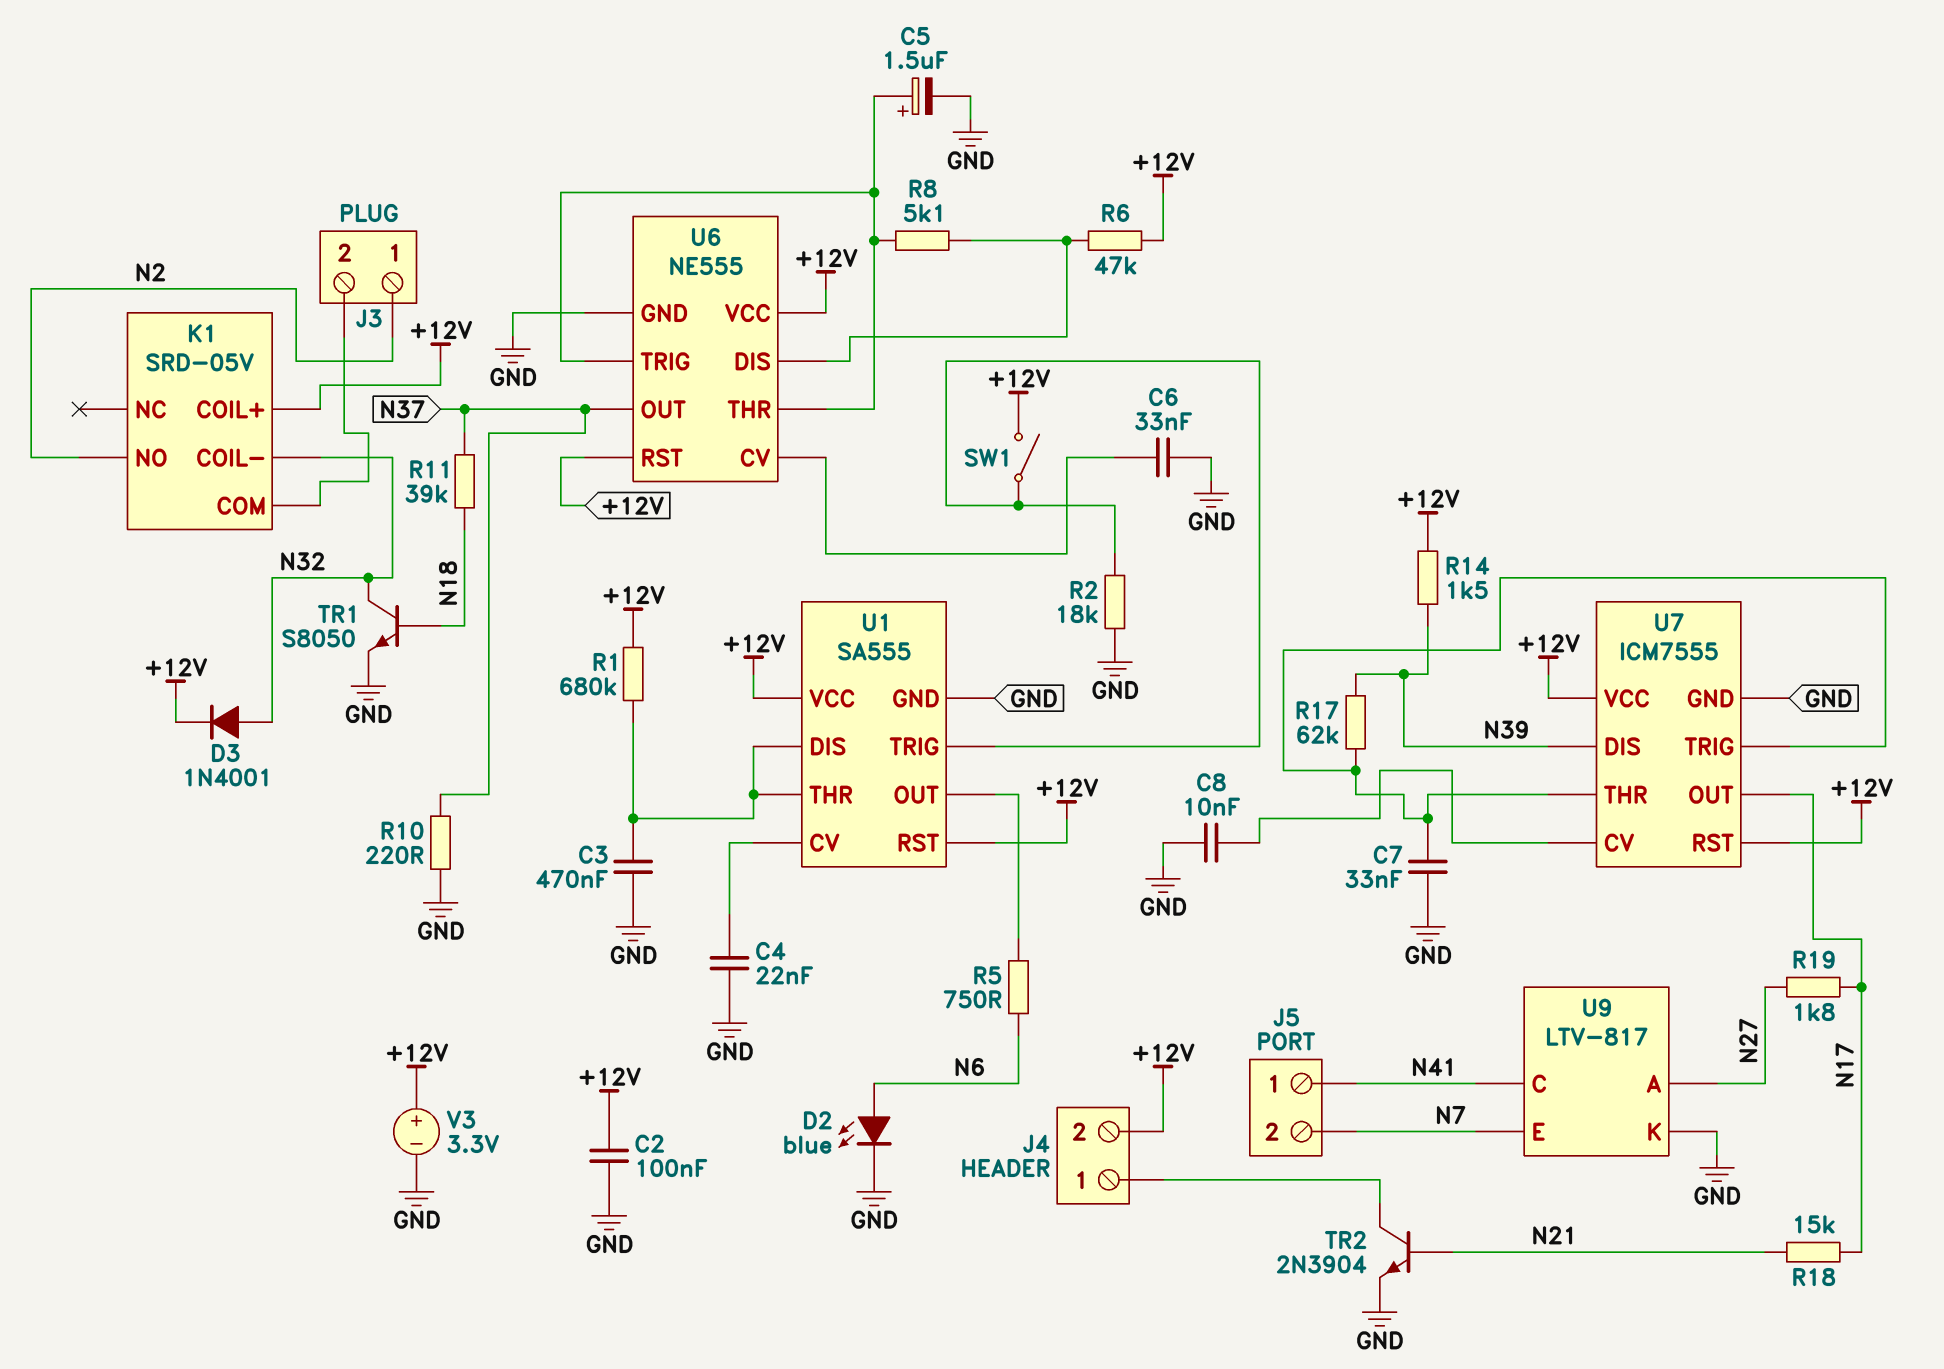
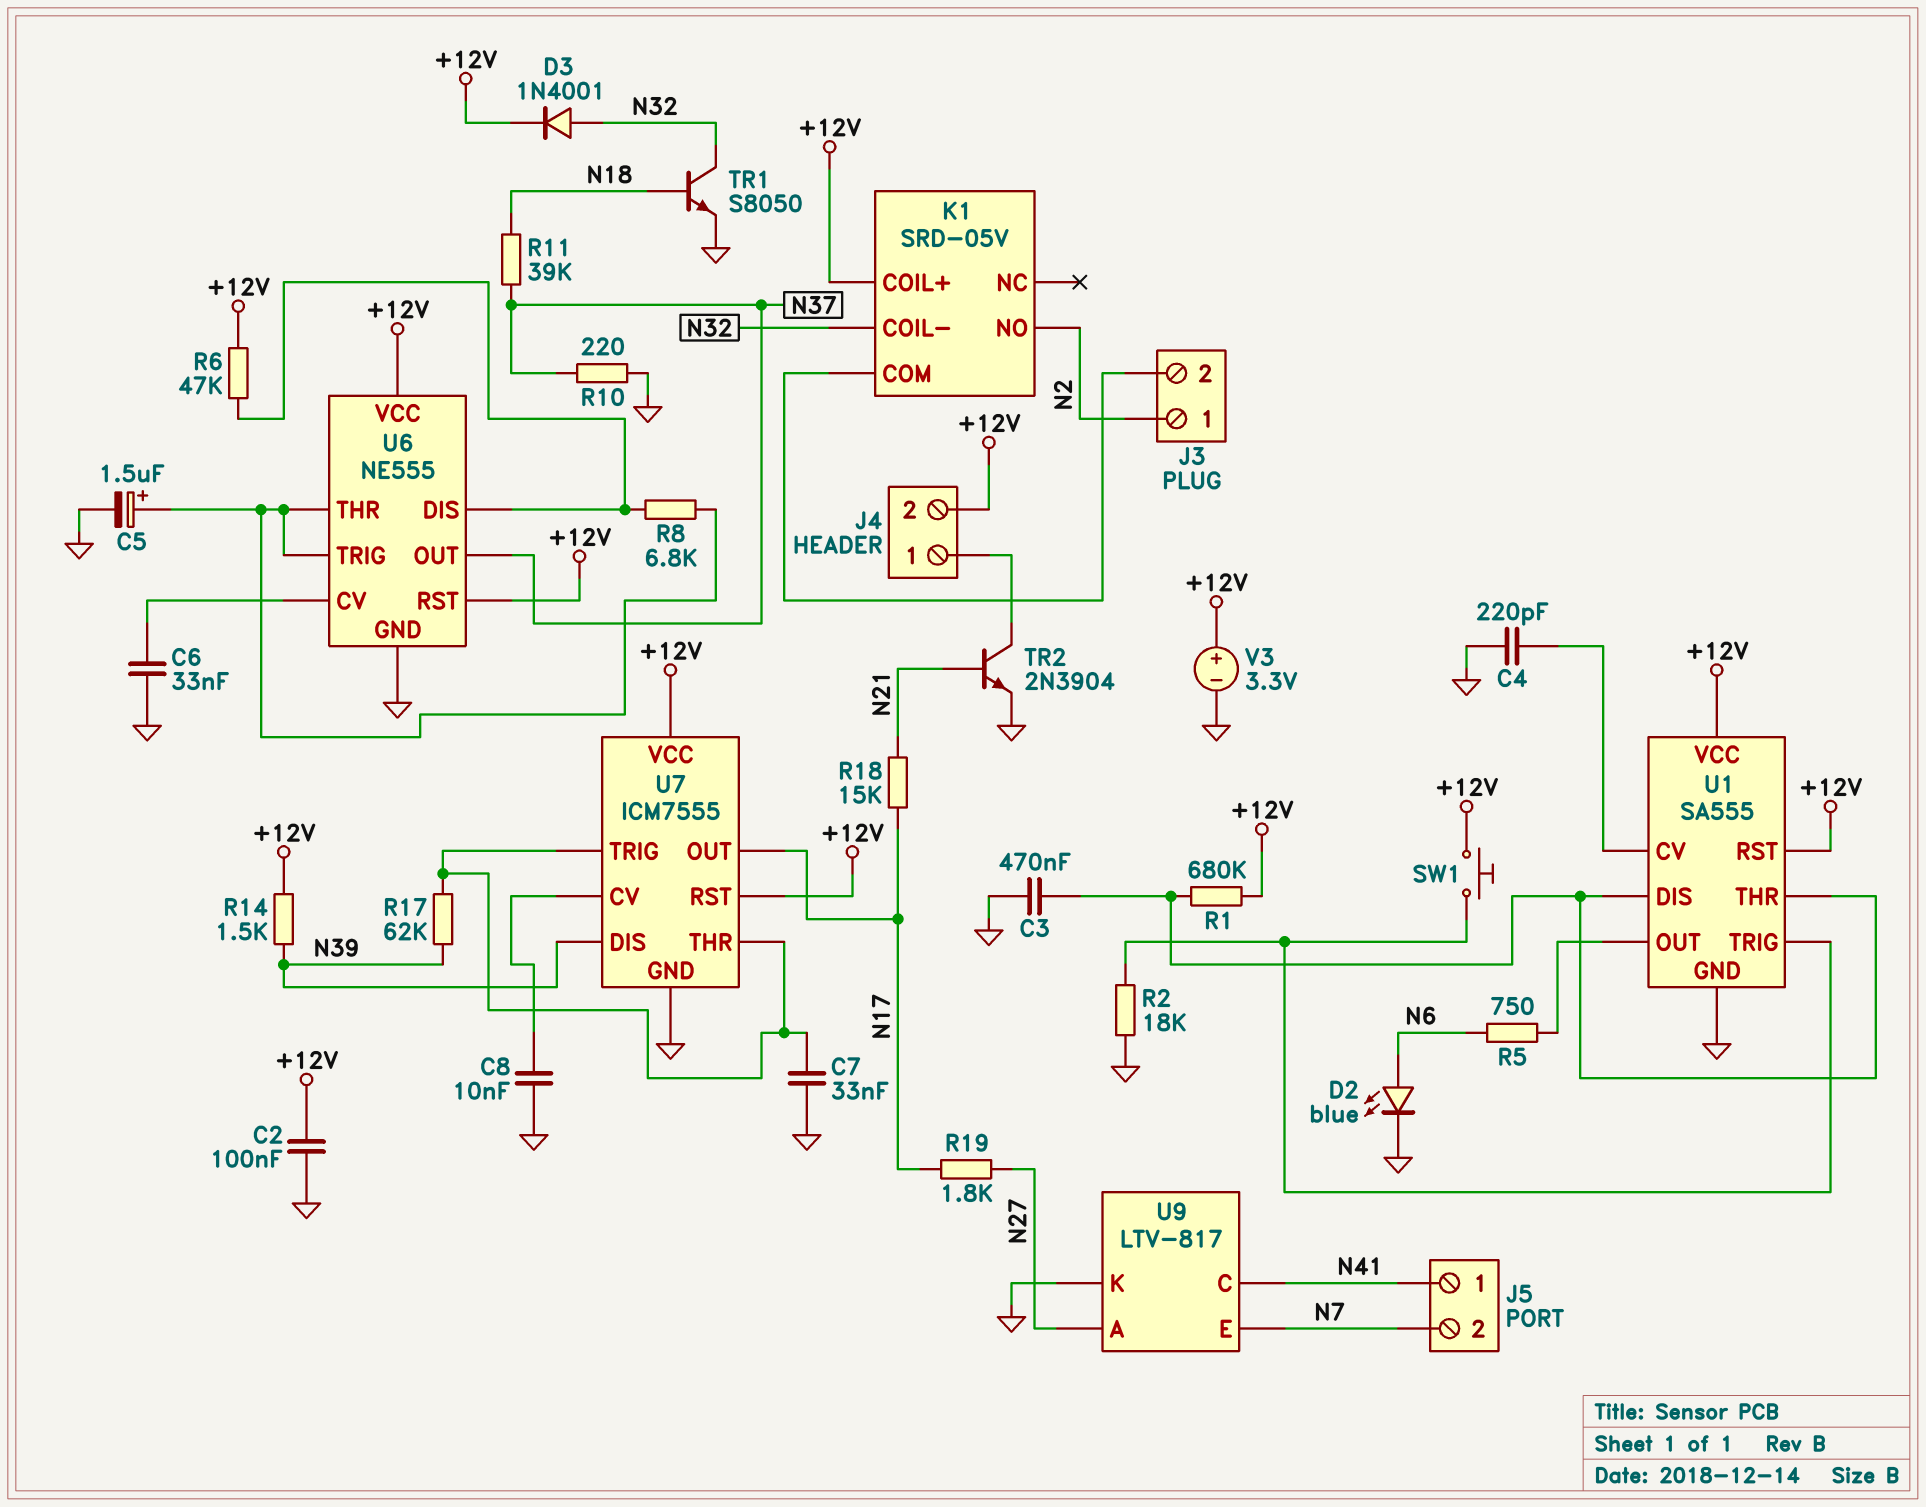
C4: 22nF (GND, U1/CV) -> 220pF (GND, U1/CV)
R8: 5.1k (U6/DIS, U6/THR) -> 6.8k (U6/DIS, U6/THR)
SW1: switch (+12V, U1/TRIG) -> button (+12V, U1/TRIG)

